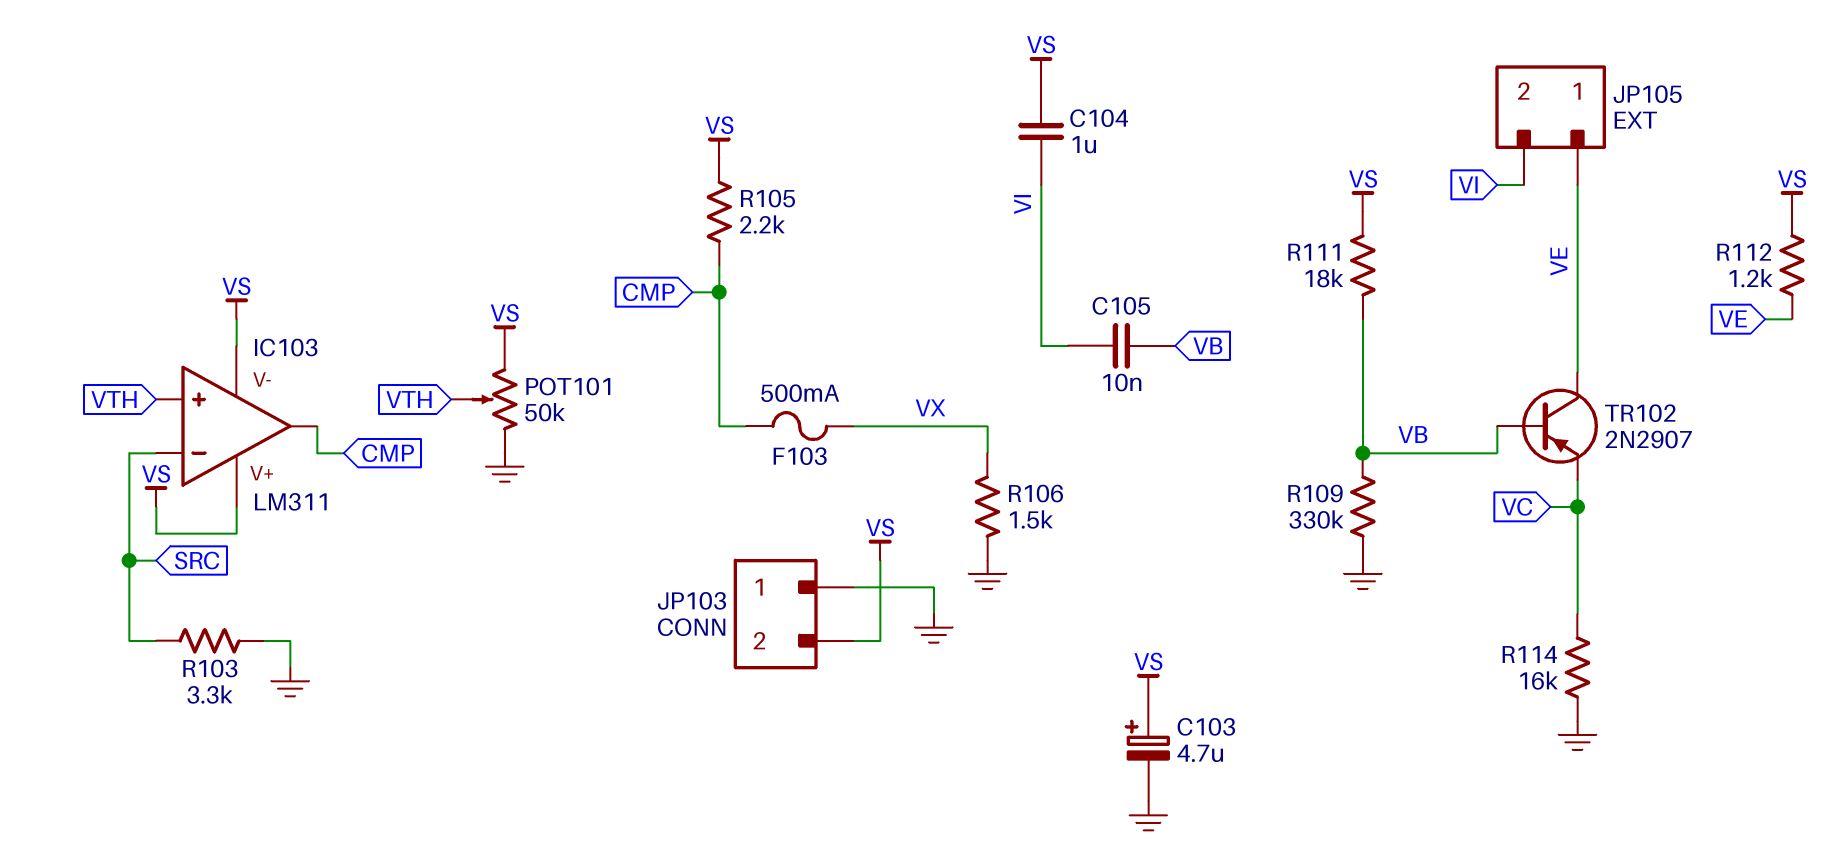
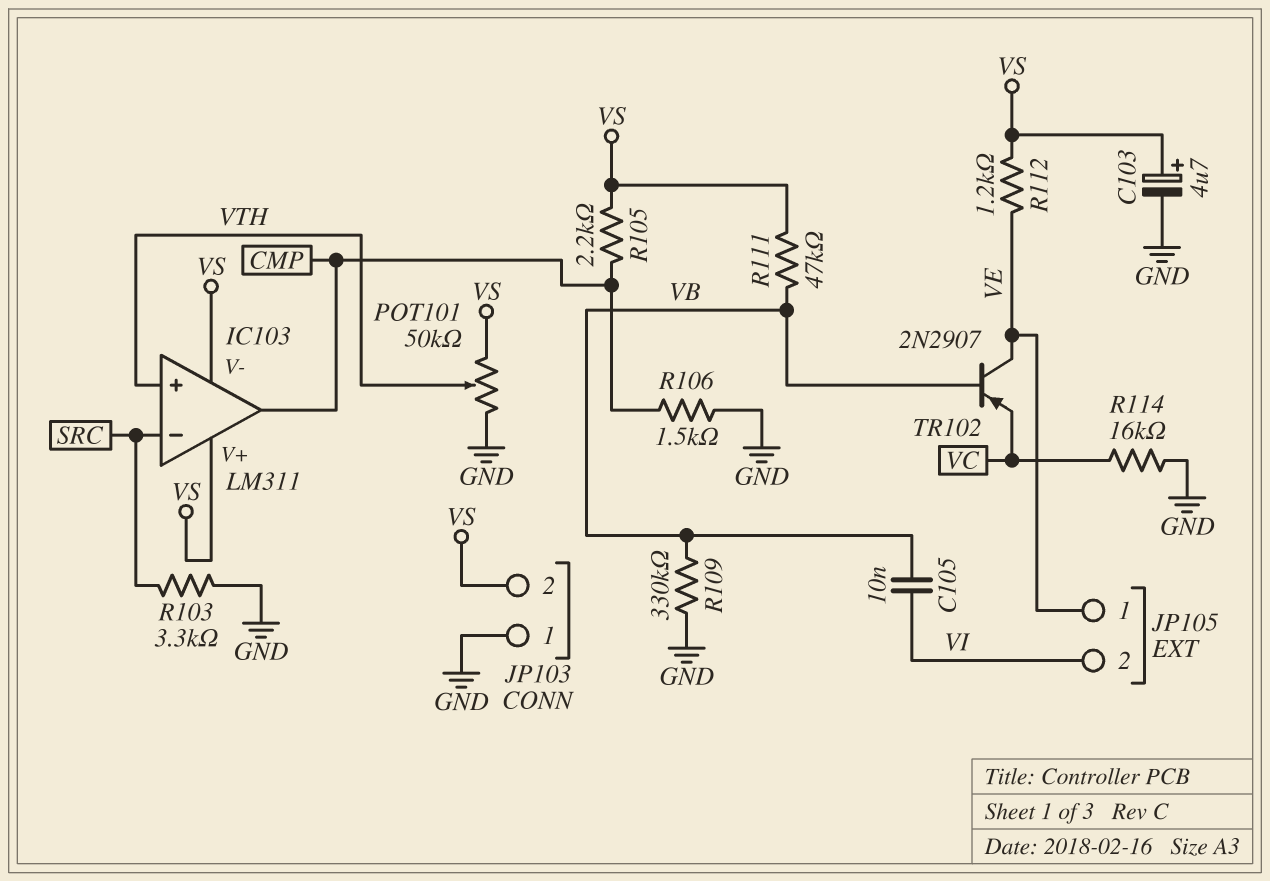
C104: 1uF (VI, VS) -> none
F103: 500mA (CMP, VX) -> none
R106: 1.5k (GND, VX) -> 1.5k (CMP, GND)
R111: 18k (VB, VS) -> 47k (VB, VS)

